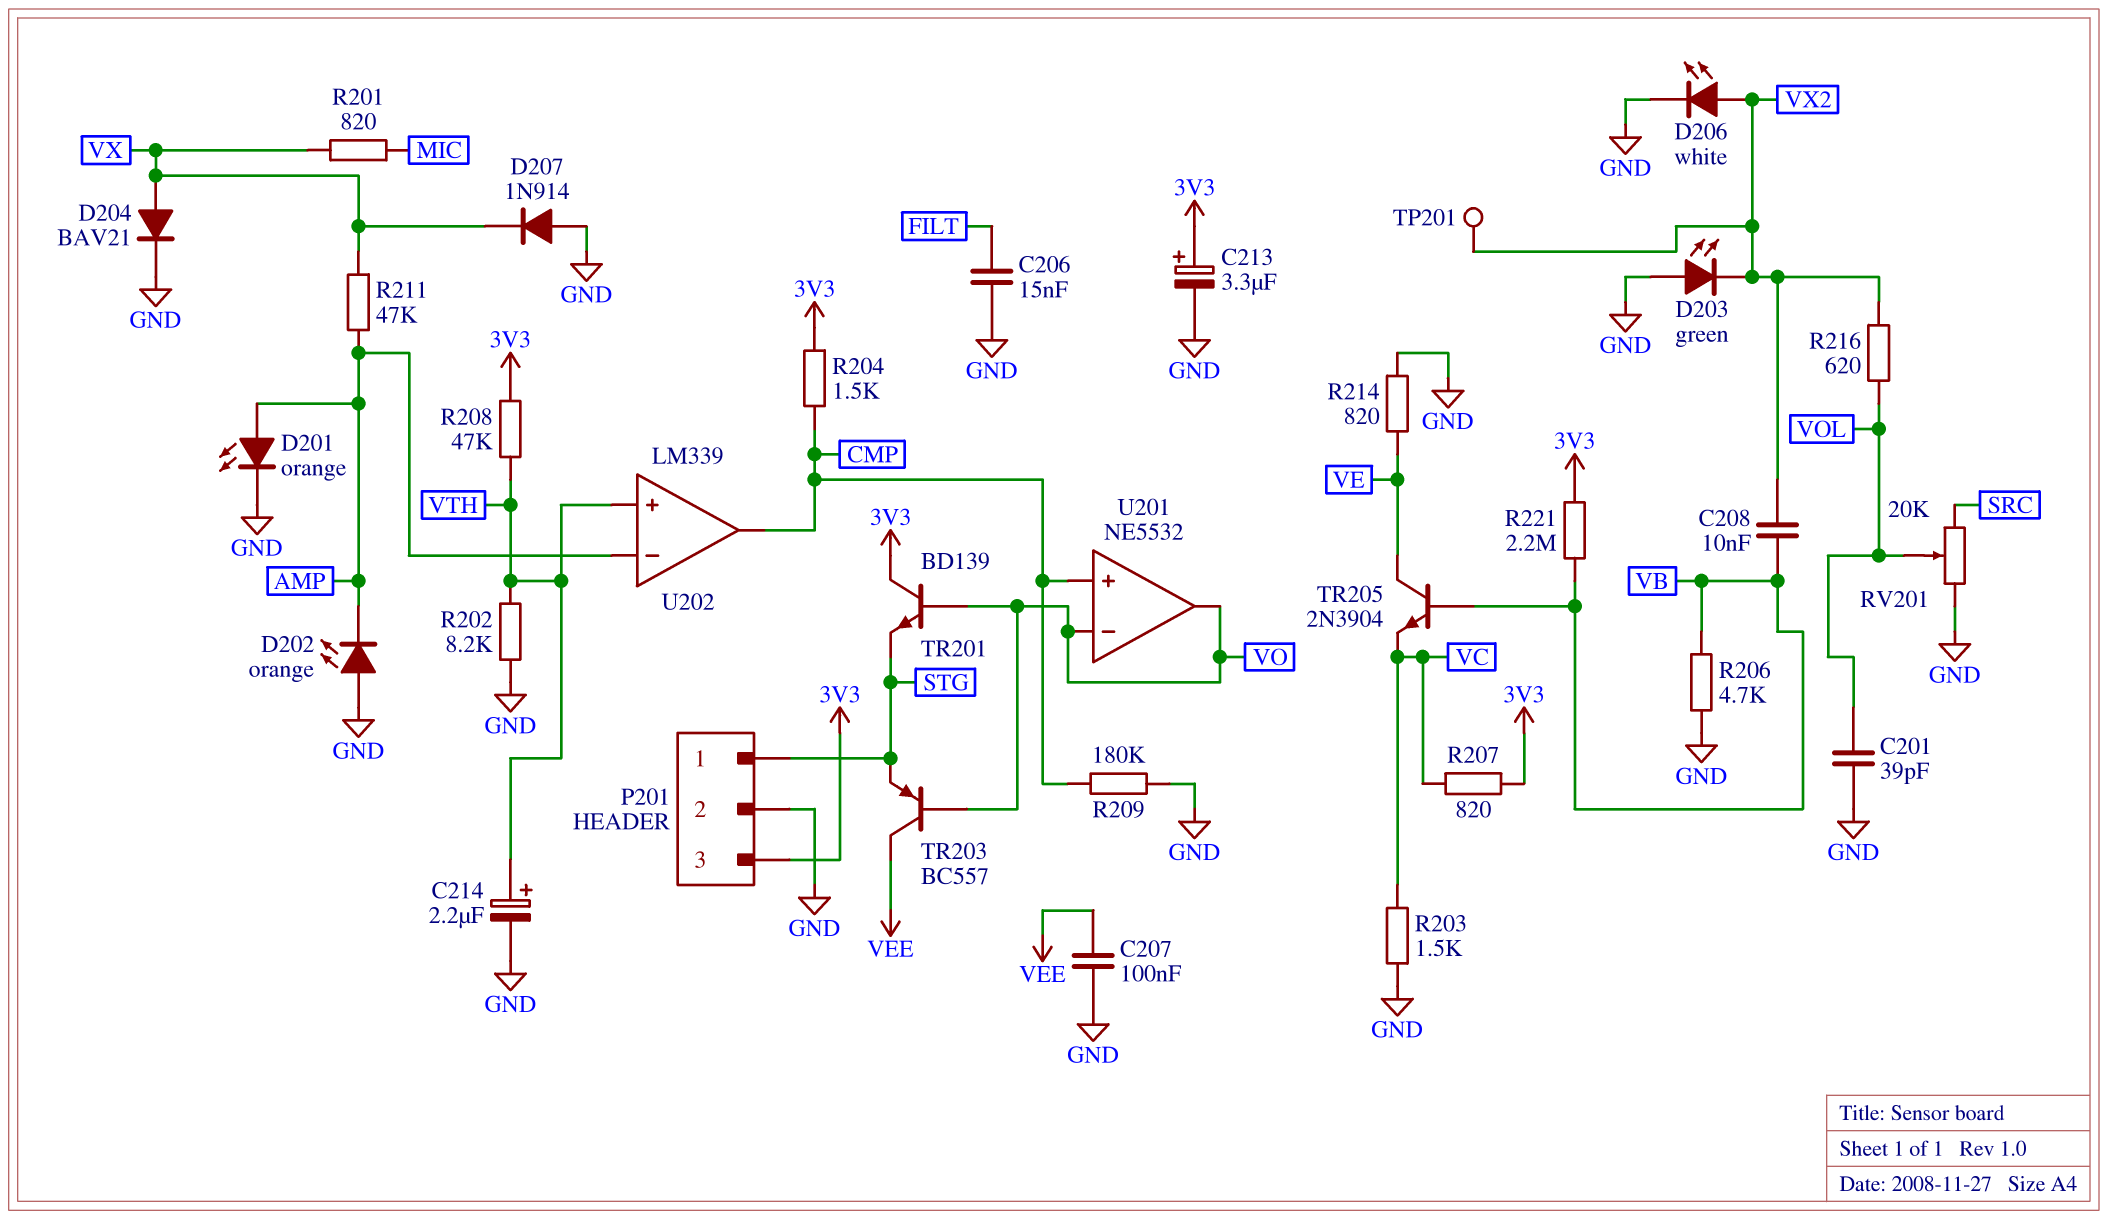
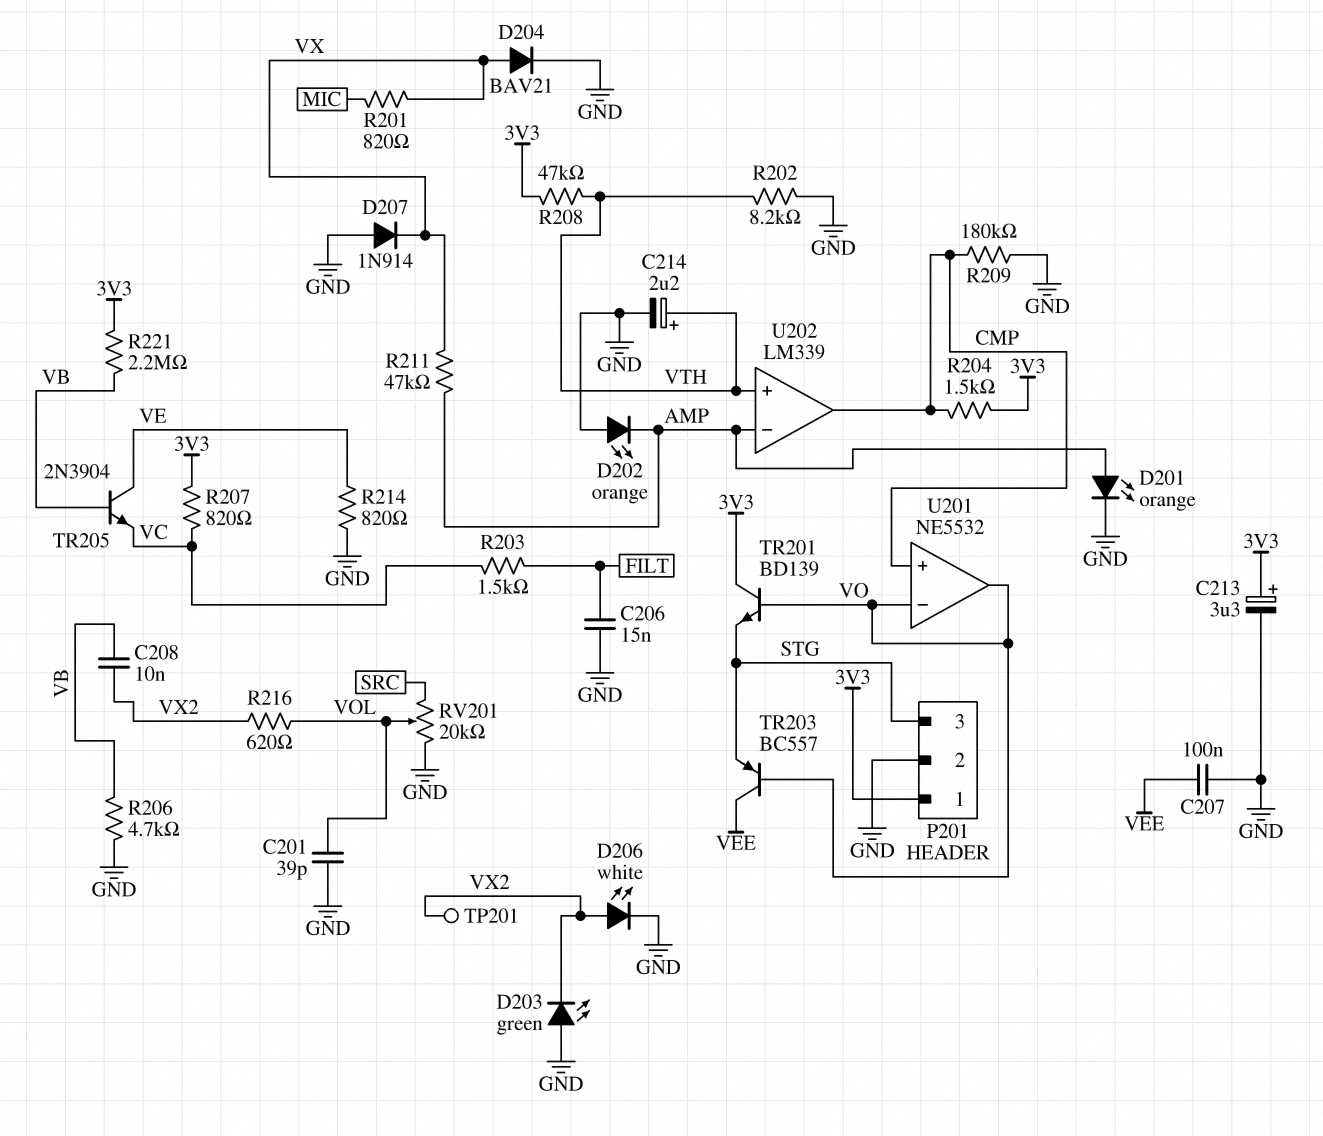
P201 pin 1: STG -> 3V3
P201 pin 3: 3V3 -> STG
R203: 1.5k (GND, VC) -> 1.5k (FILT, VC)

